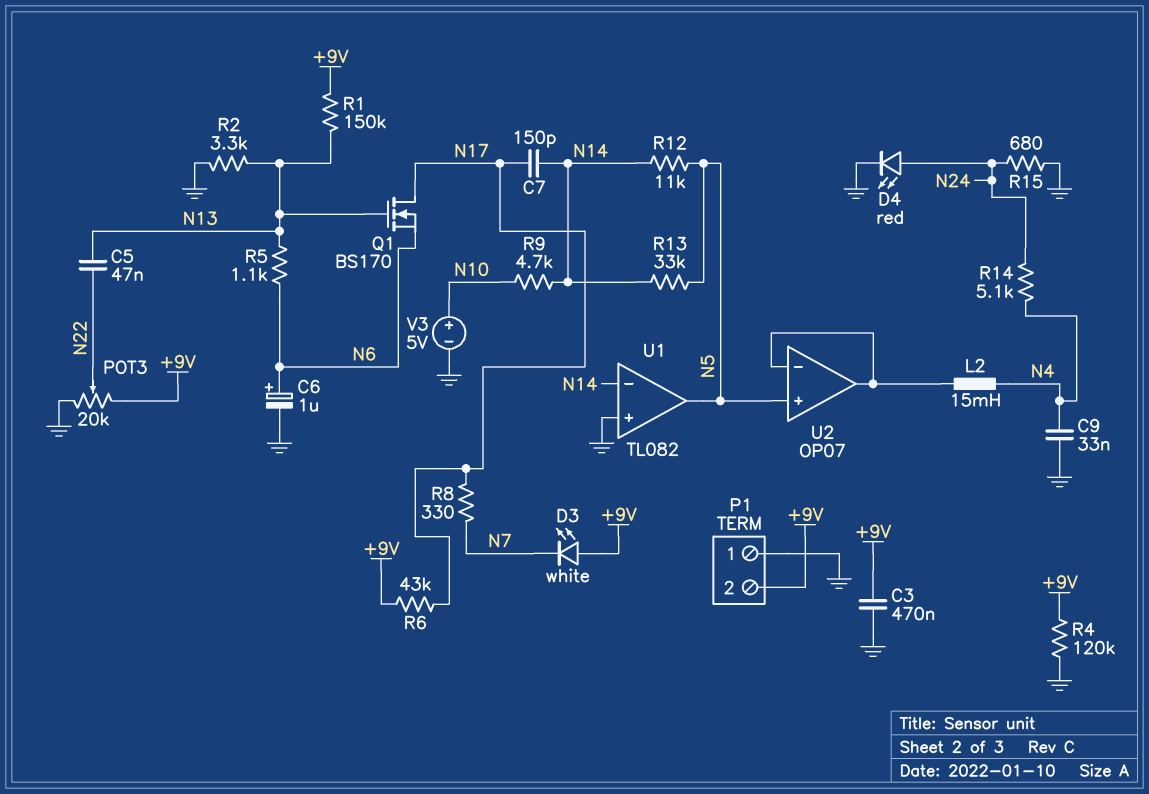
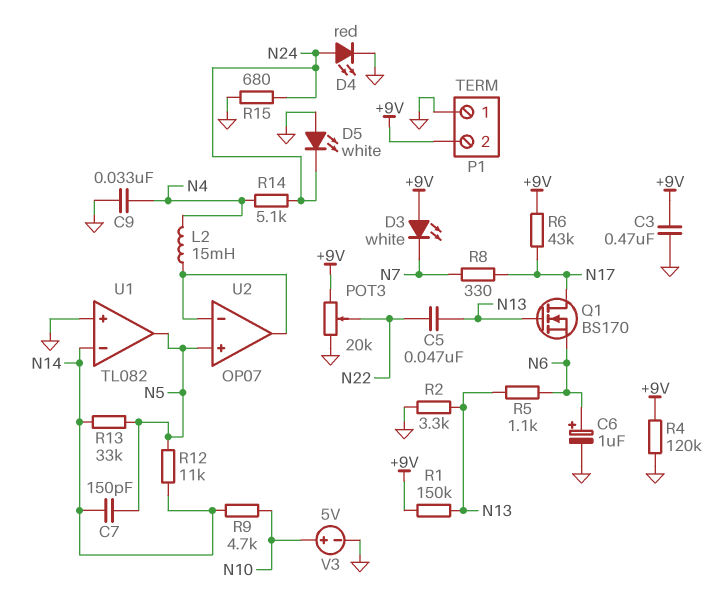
C7: 150pF (N14, N17) -> 150pF (N5, N14)
D5: none -> LED white (A GND, K N24)

